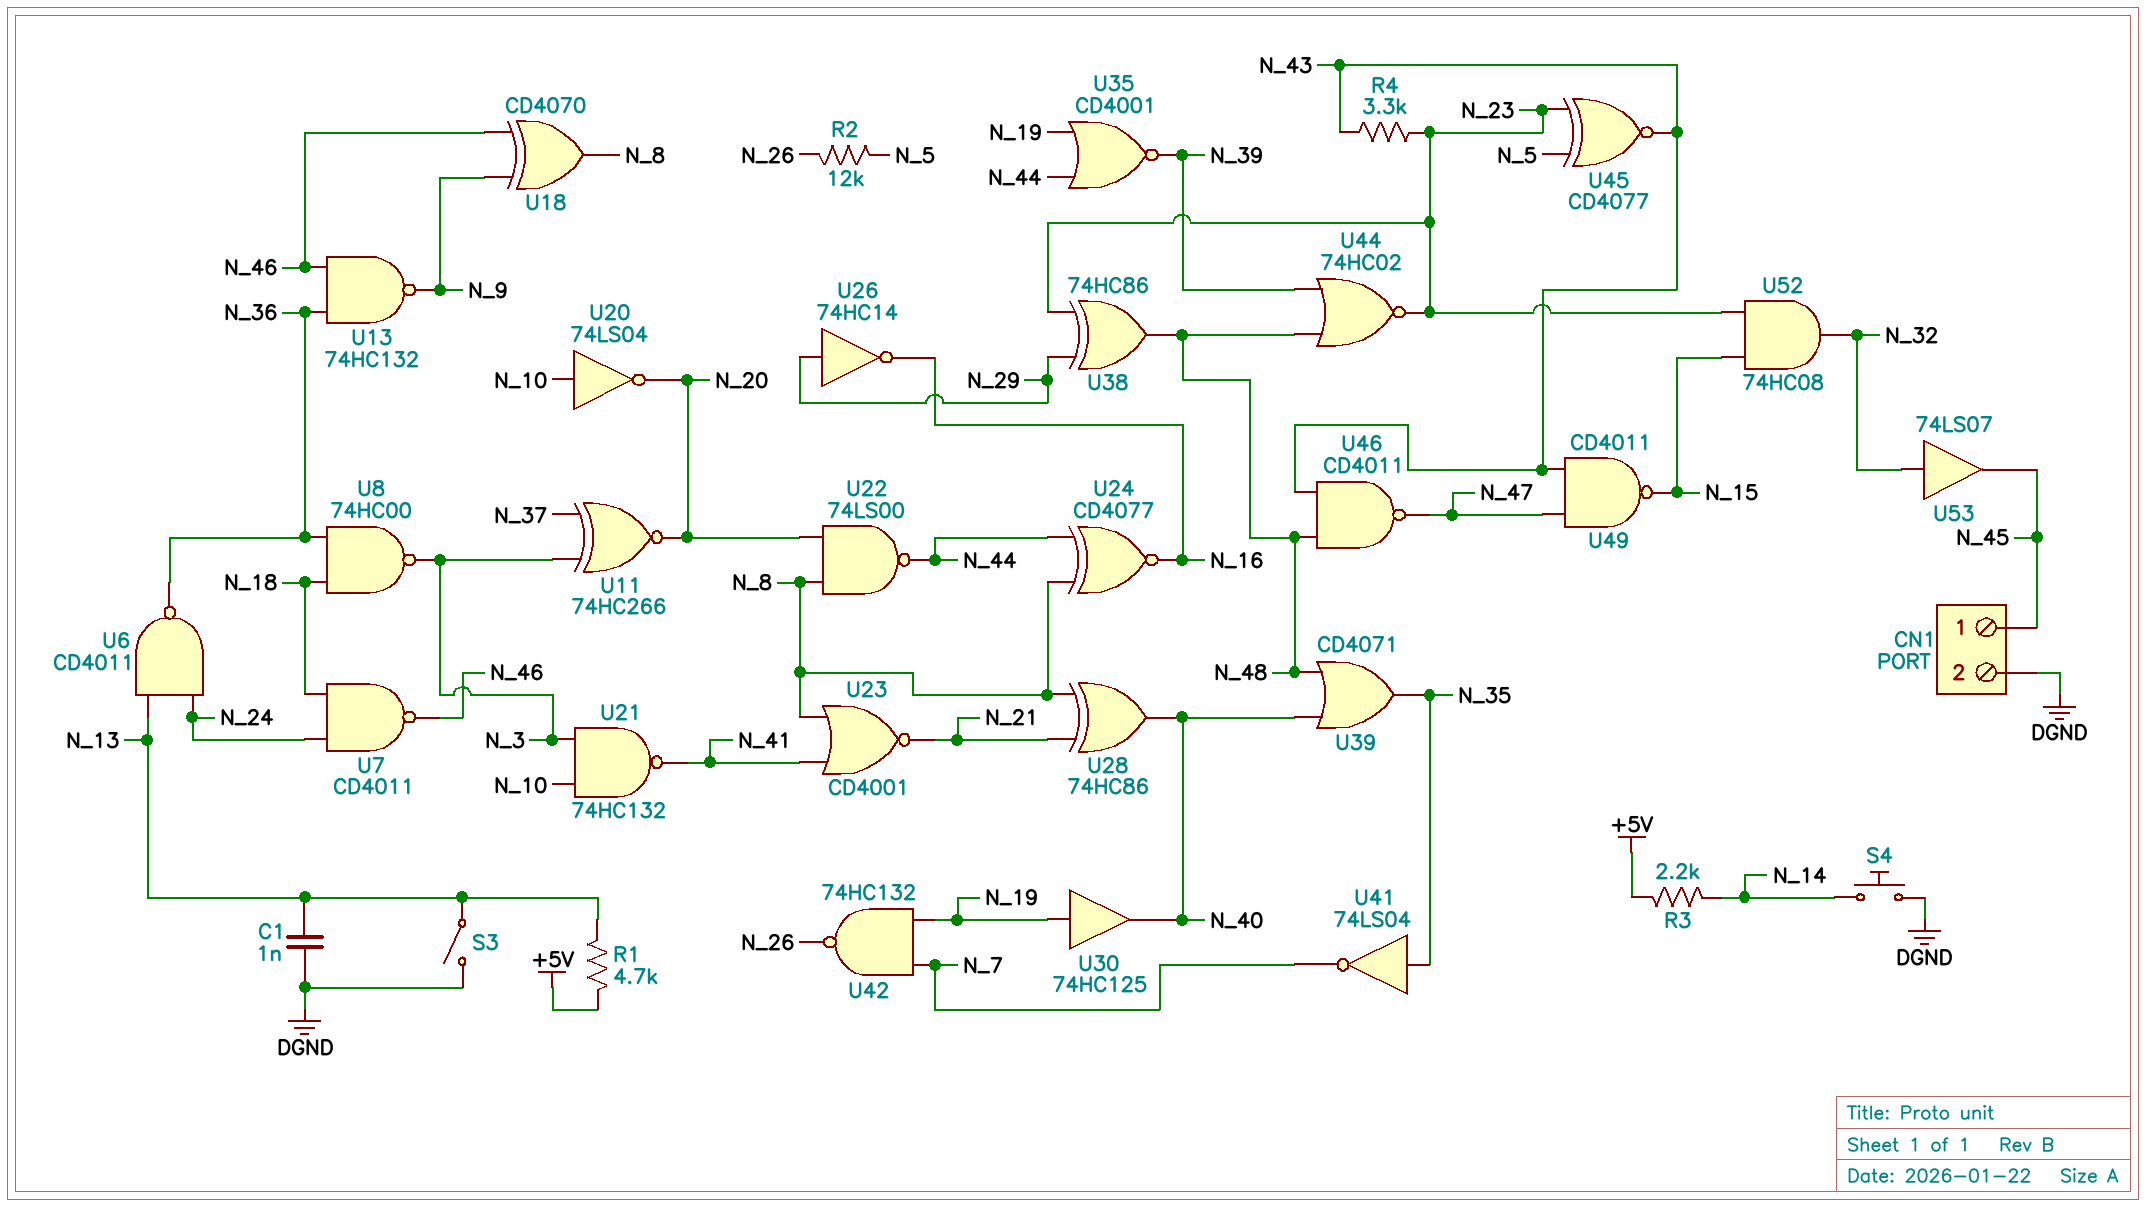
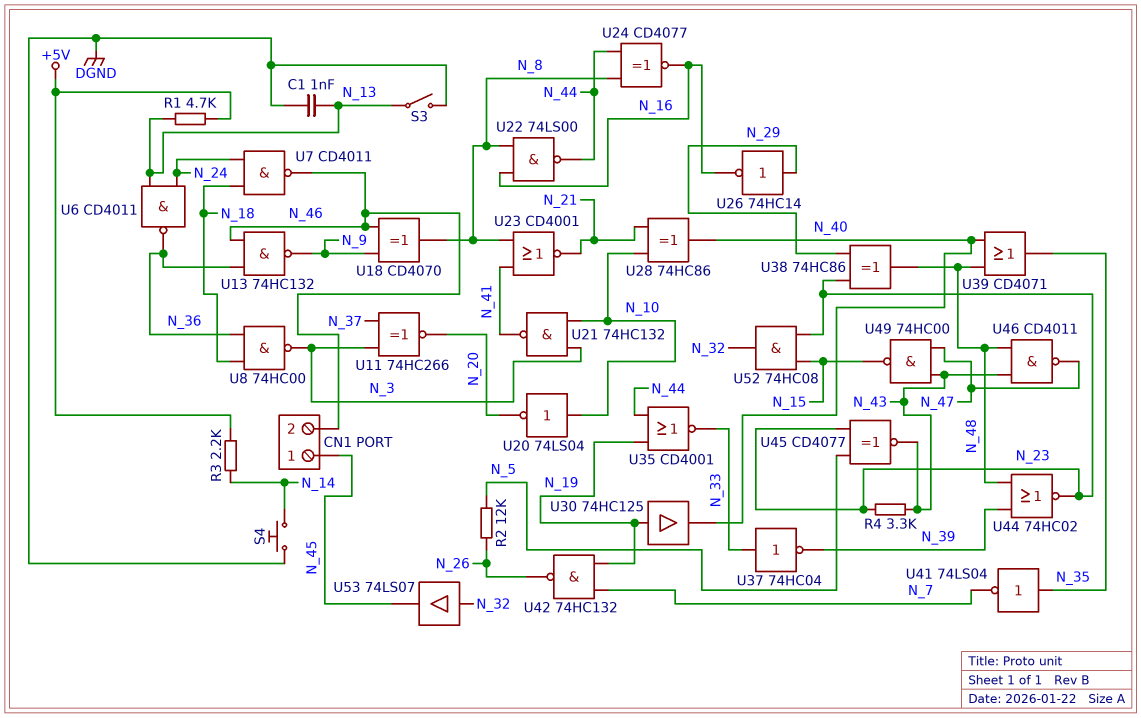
CN1 pin 2: DGND -> N_46
U22: NAND 74LS00 (in N_8, in N_20, out N_44) -> NAND 74LS00 (in N_8, in N_16, out N_44)
U28: XOR 74HC86 (in N_8, in N_21, out N_40) -> XOR 74HC86 (in N_10, in N_21, out N_40)
U35: NOR CD4001 (in N_19, in N_44, out N_39) -> NOR CD4001 (in N_19, in N_44, out N_33)
U37: none -> NOT 74HC04 (in N_33, out N_39)
U49: NAND CD4011 (in N_43, in N_47, out N_15) -> NAND 74HC00 (in N_43, in N_47, out N_15)

